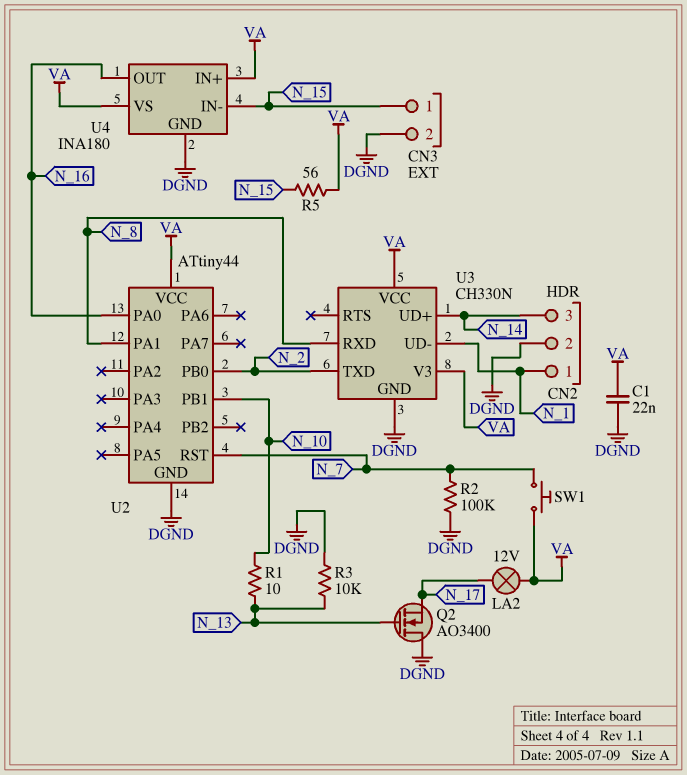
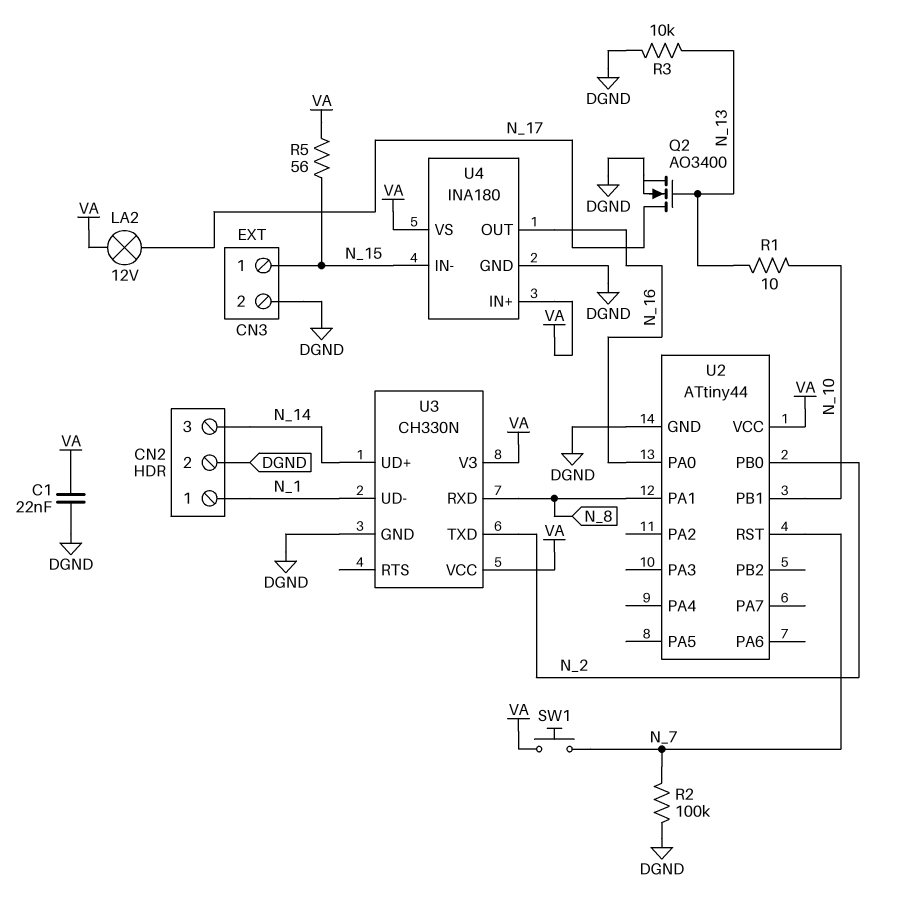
Q2: NMOS AO3400 (G N_13, D DGND, S N_17) -> NMOS AO3400 (G N_13, D N_17, S DGND)

